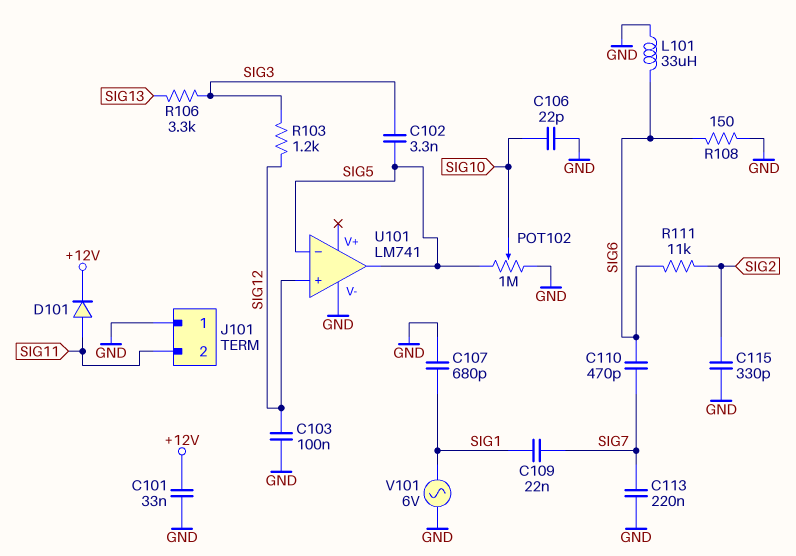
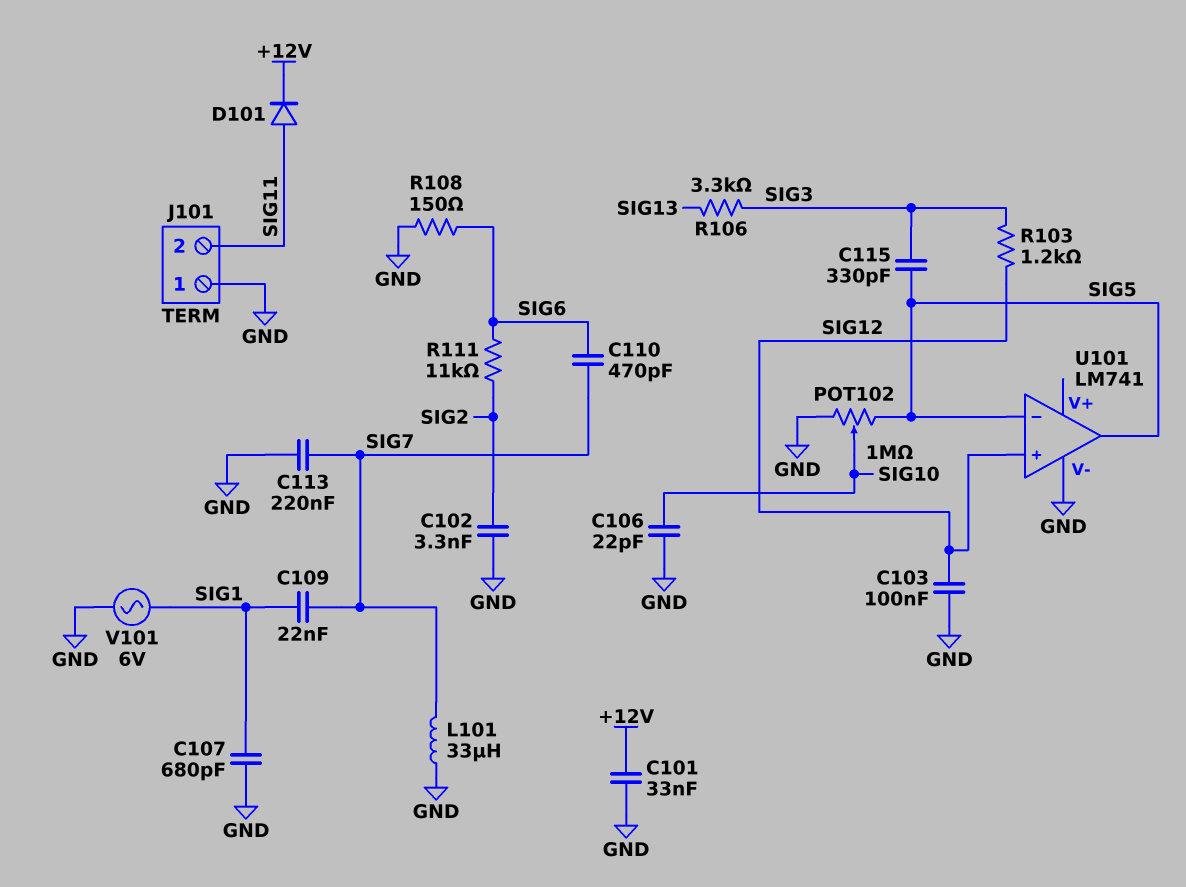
C102: 3.3nF (SIG3, SIG5) -> 3.3nF (GND, SIG2)
C115: 330pF (GND, SIG2) -> 330pF (SIG3, SIG5)
L101: 33uH (GND, SIG6) -> 33uH (GND, SIG7)

